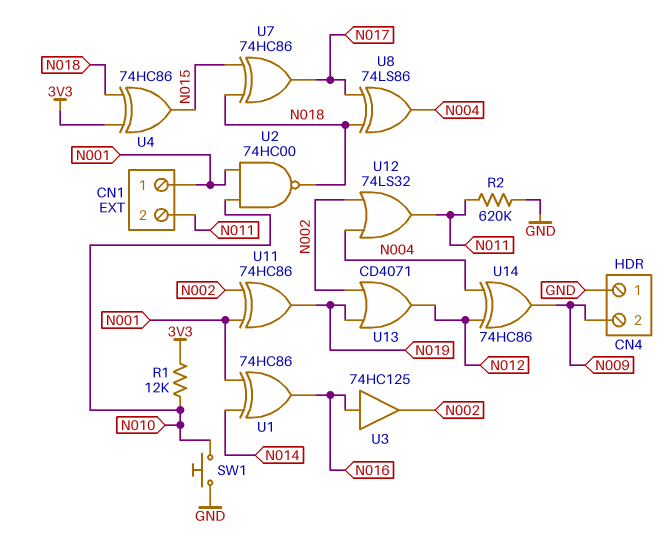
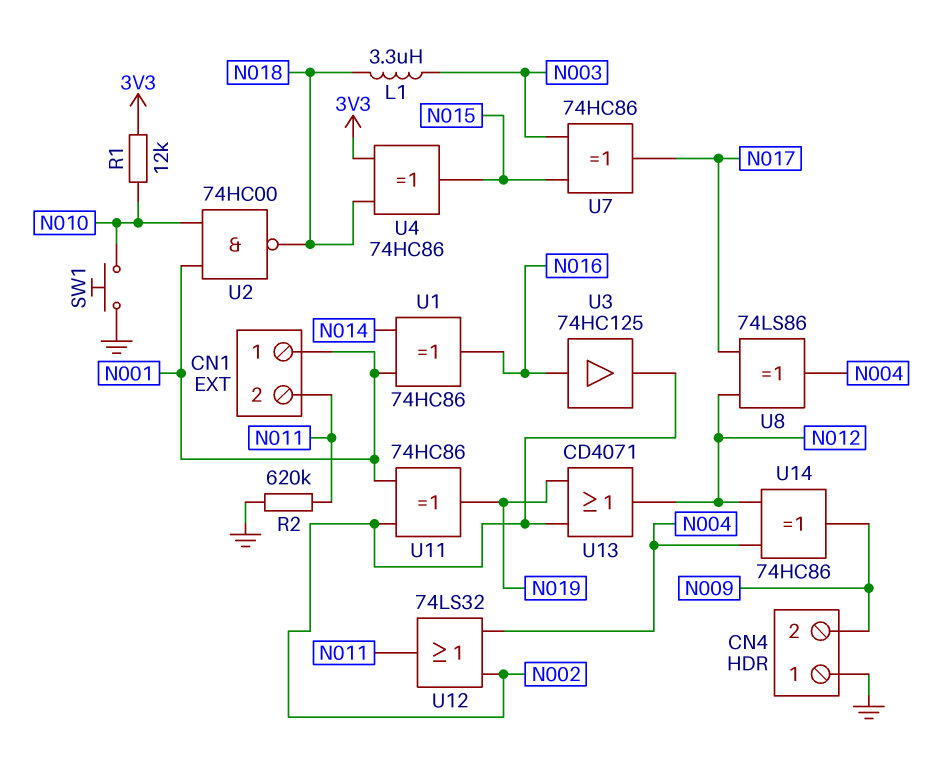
L1: none -> 3.3uH (N003, N018)
U7: XOR 74HC86 (in N015, in N018, out N017) -> XOR 74HC86 (in N003, in N015, out N017)
U8: XOR 74LS86 (in N017, in N018, out N004) -> XOR 74LS86 (in N012, in N017, out N004)

